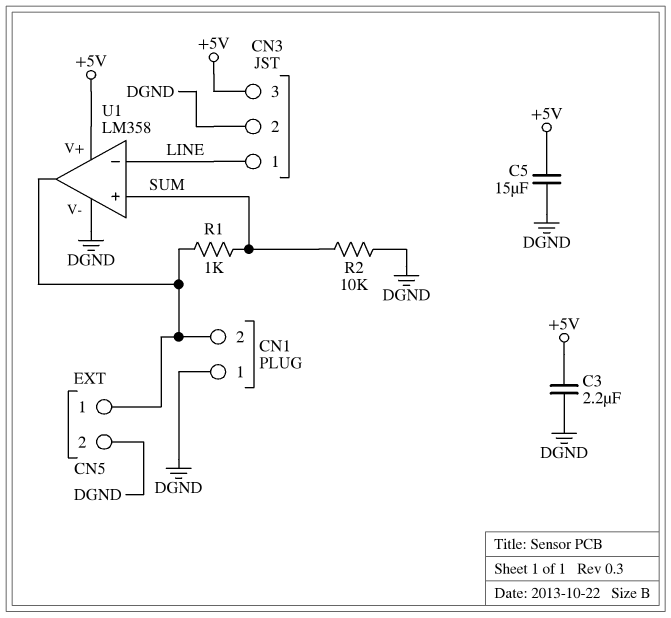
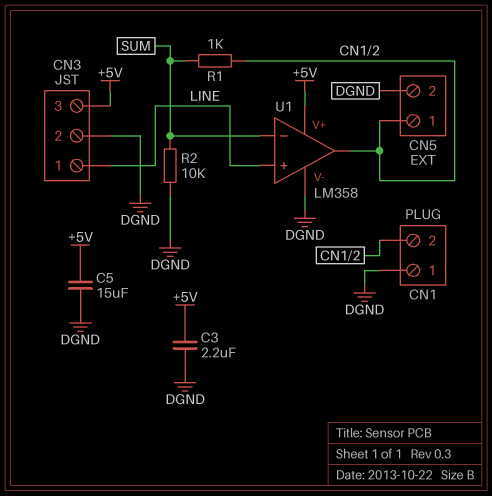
U1 pin in+: SUM -> LINE
U1 pin in-: LINE -> SUM

